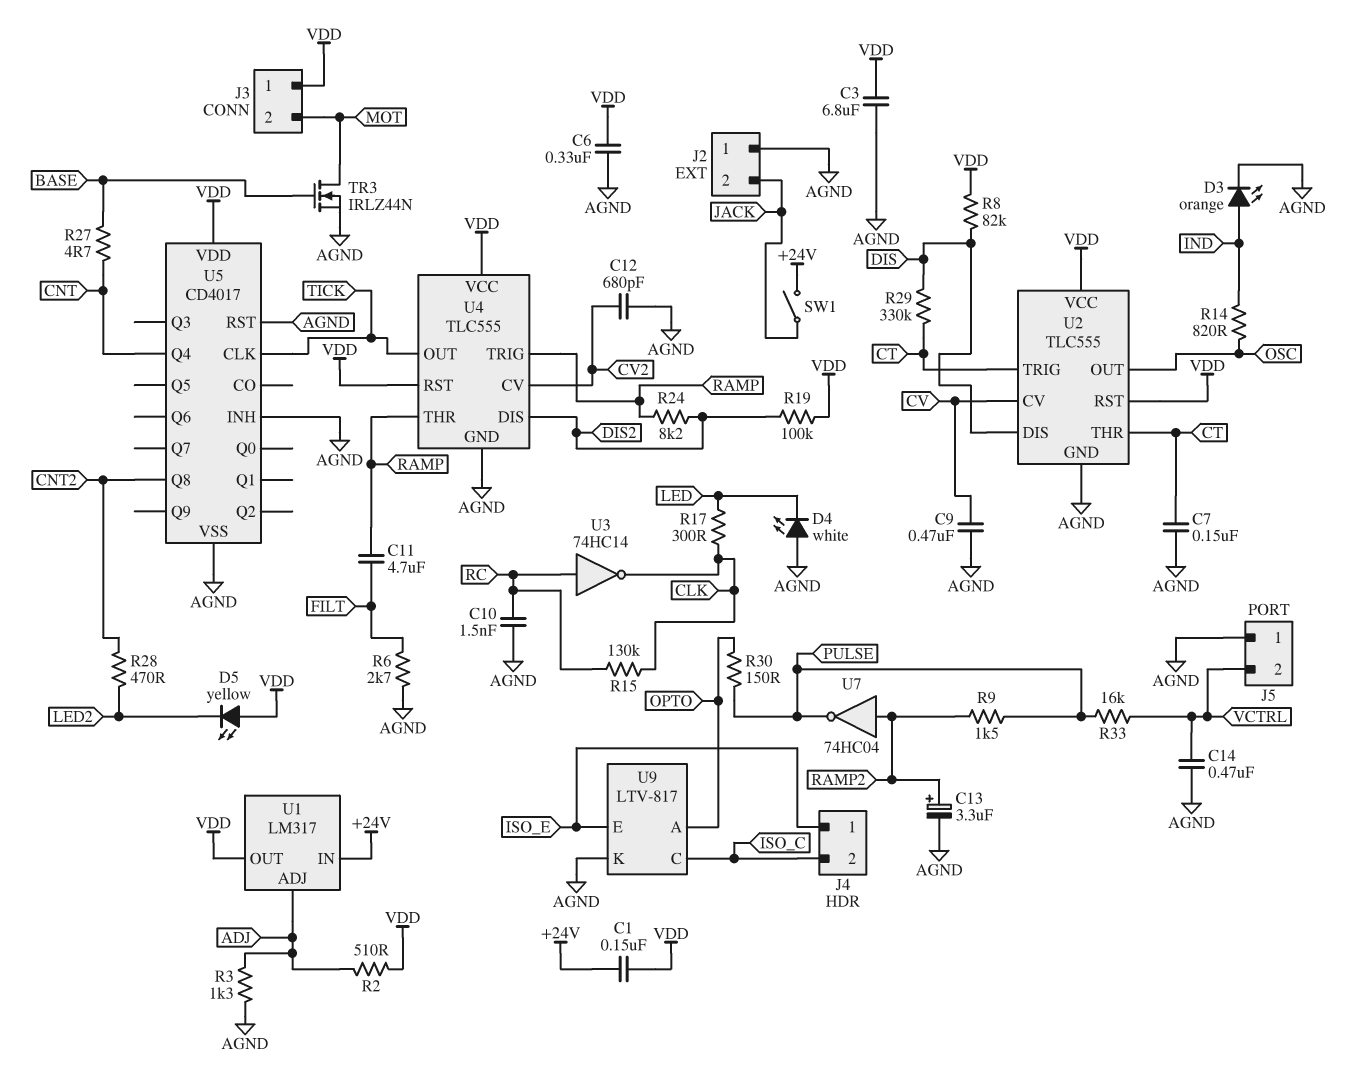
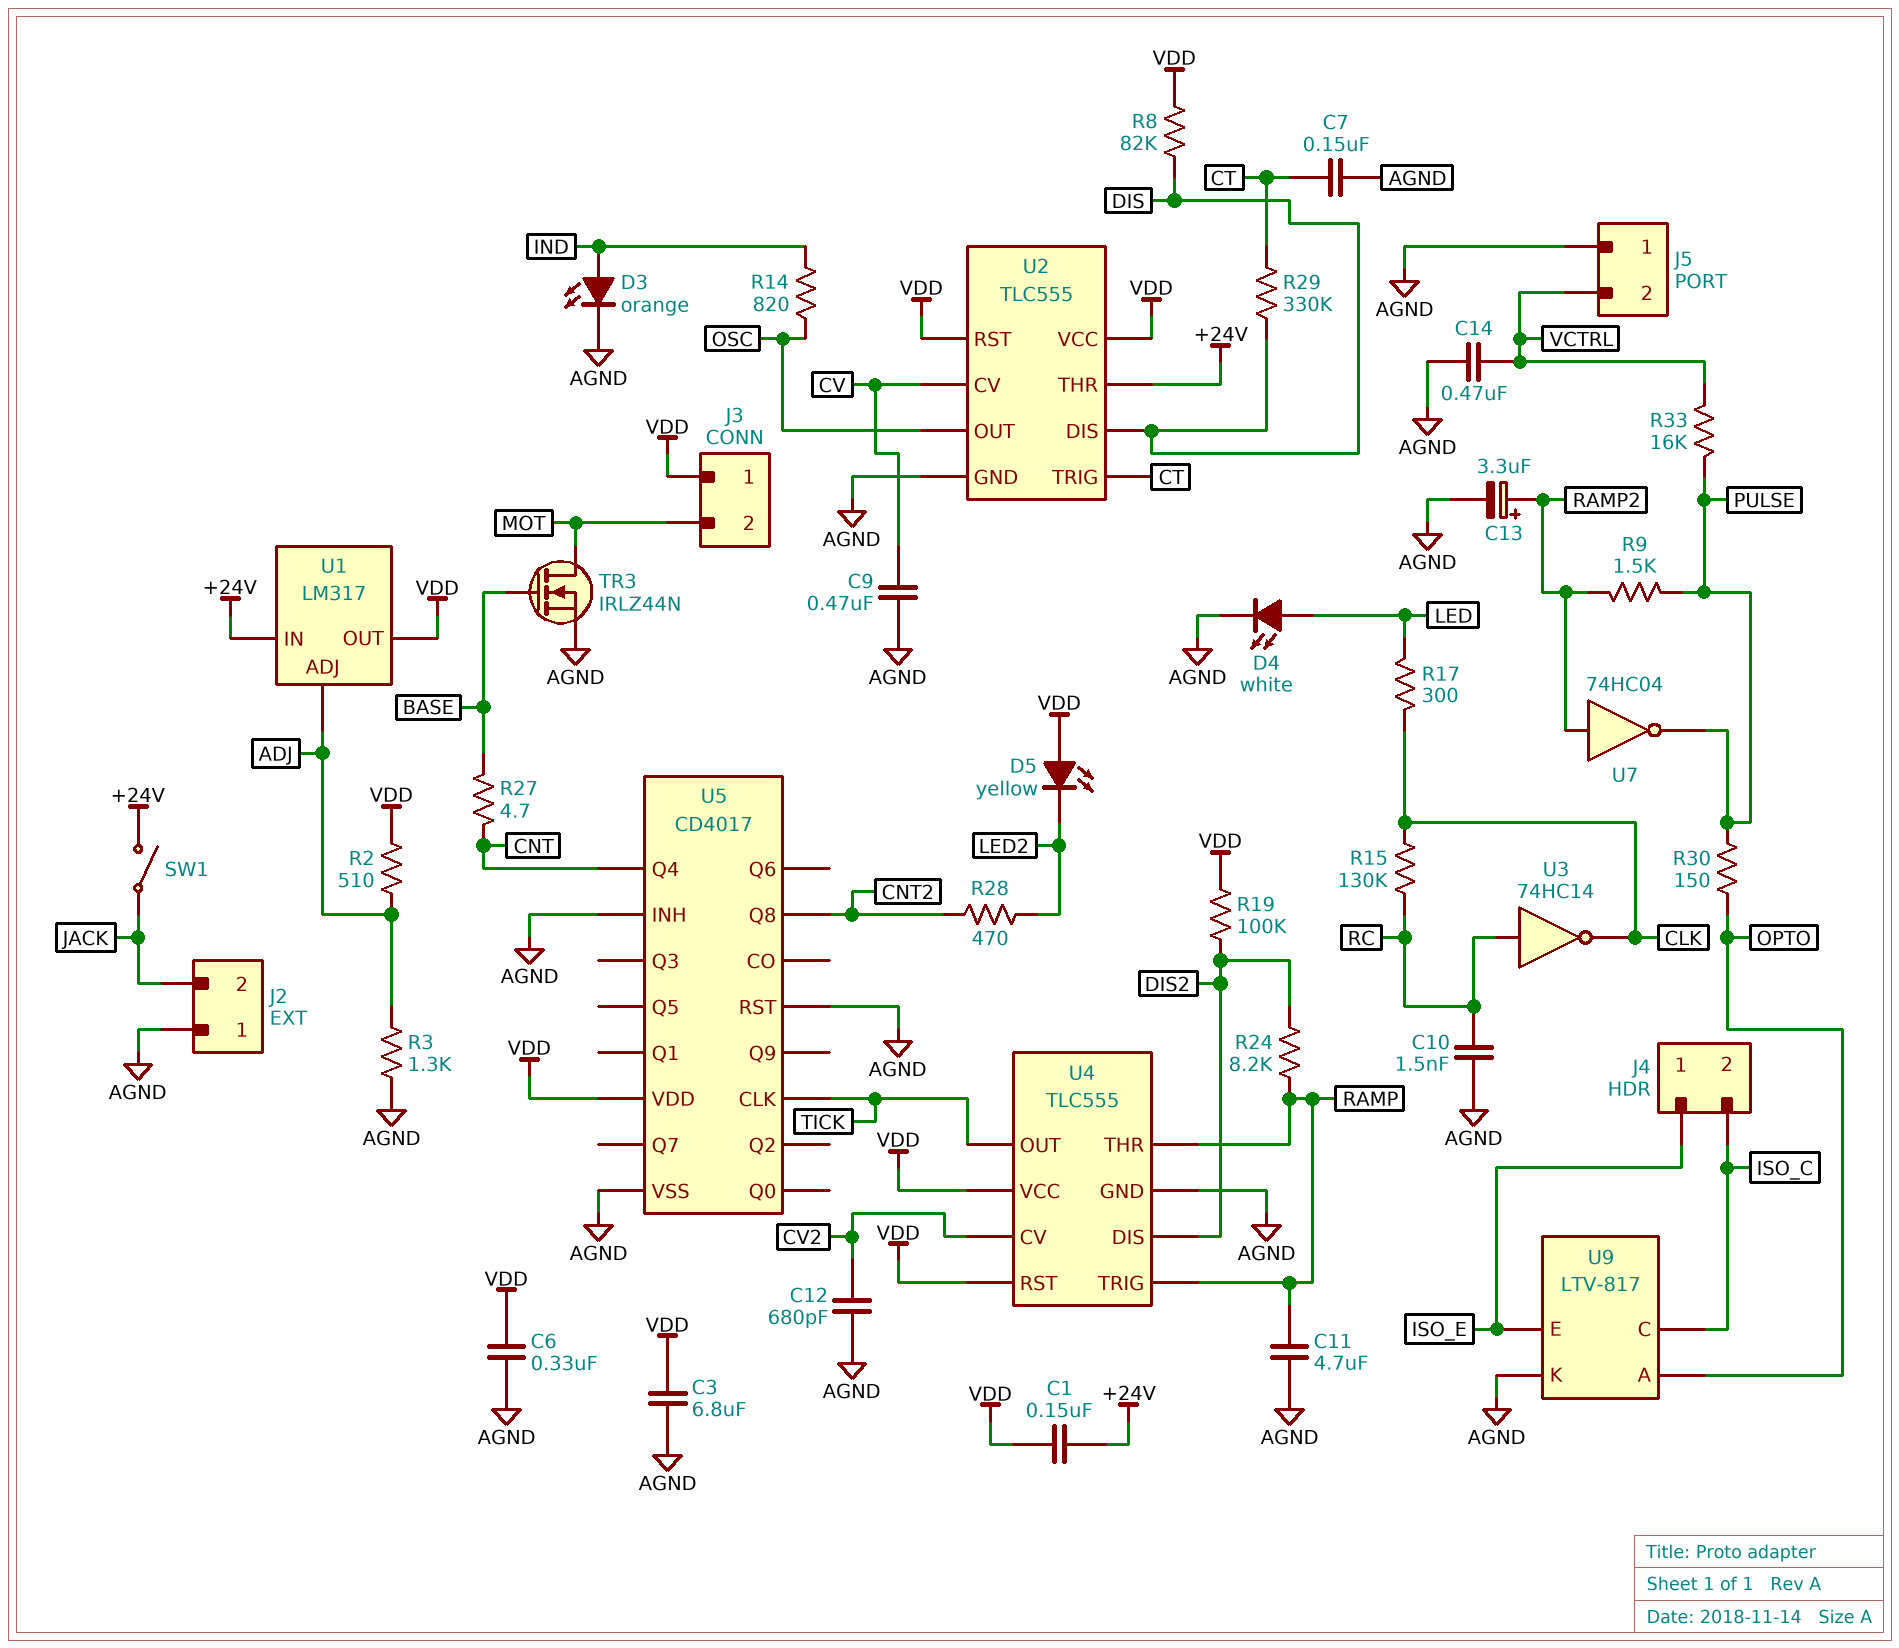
C11: 4.7uF (FILT, RAMP) -> 4.7uF (AGND, RAMP)
D4: LED white (A AGND, K LED) -> LED white (A LED, K AGND)
R6: 2.7k (AGND, FILT) -> none
U2 pin THR: CT -> +24V

